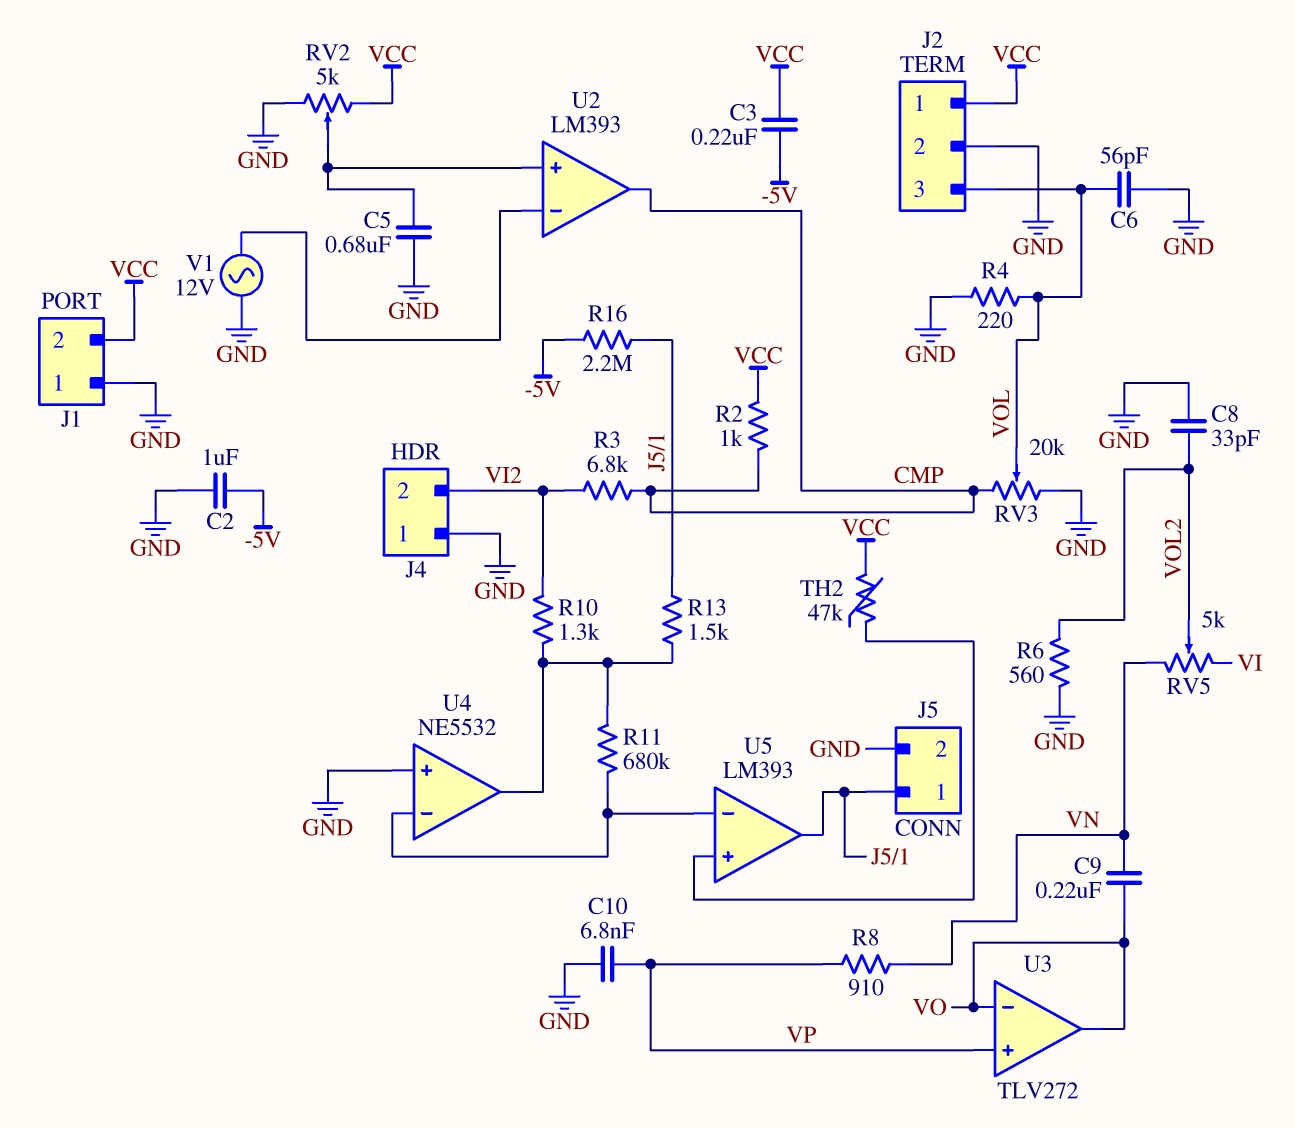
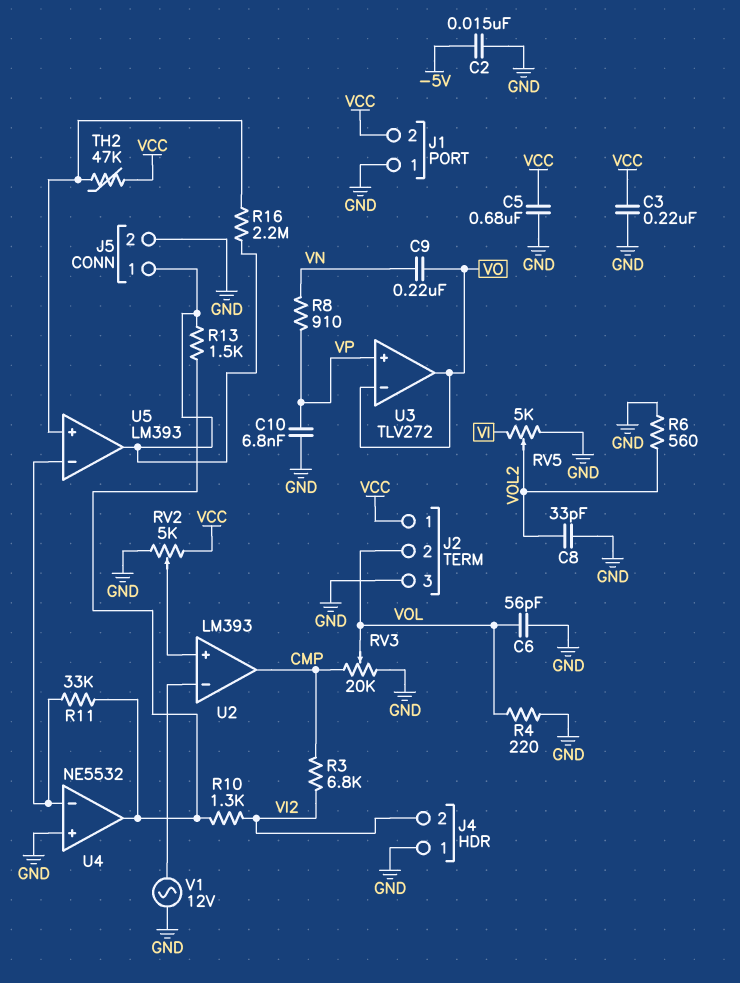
C2: 1uF (-5V, GND) -> 15nF (-5V, GND)
C3: 220nF (-5V, VCC) -> 220nF (GND, VCC)
C5: 680nF (GND, U2/in+) -> 680nF (GND, VCC)
J2 pin 2: GND -> VOL
J2 pin 3: VOL -> GND
R2: 1k (CMP, VCC) -> none
R11: 680k (U4/in-, U4/out) -> 33k (U4/in-, U4/out)
R16: 2.2M (-5V, J5/1) -> 2.2M (J5/1, U5/in+)
RV5: 5k (VI, VN, wiper VOL2) -> 5k (GND, VI, wiper VOL2)

